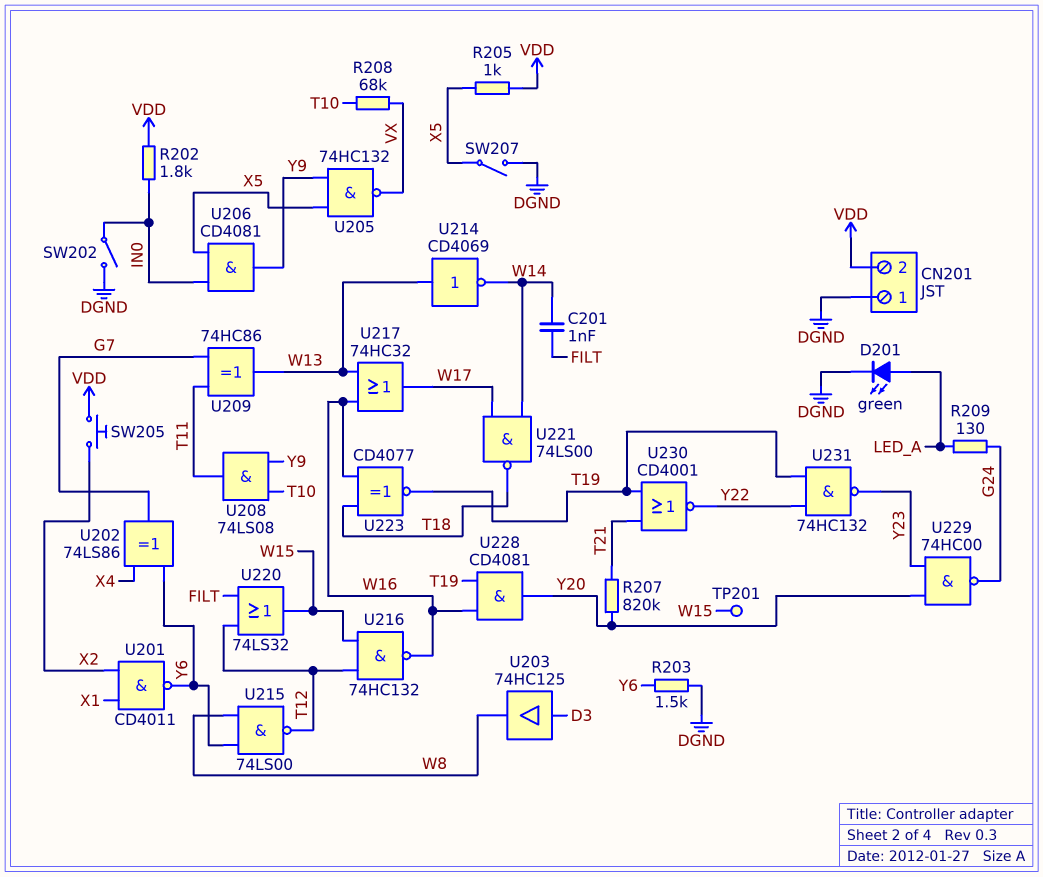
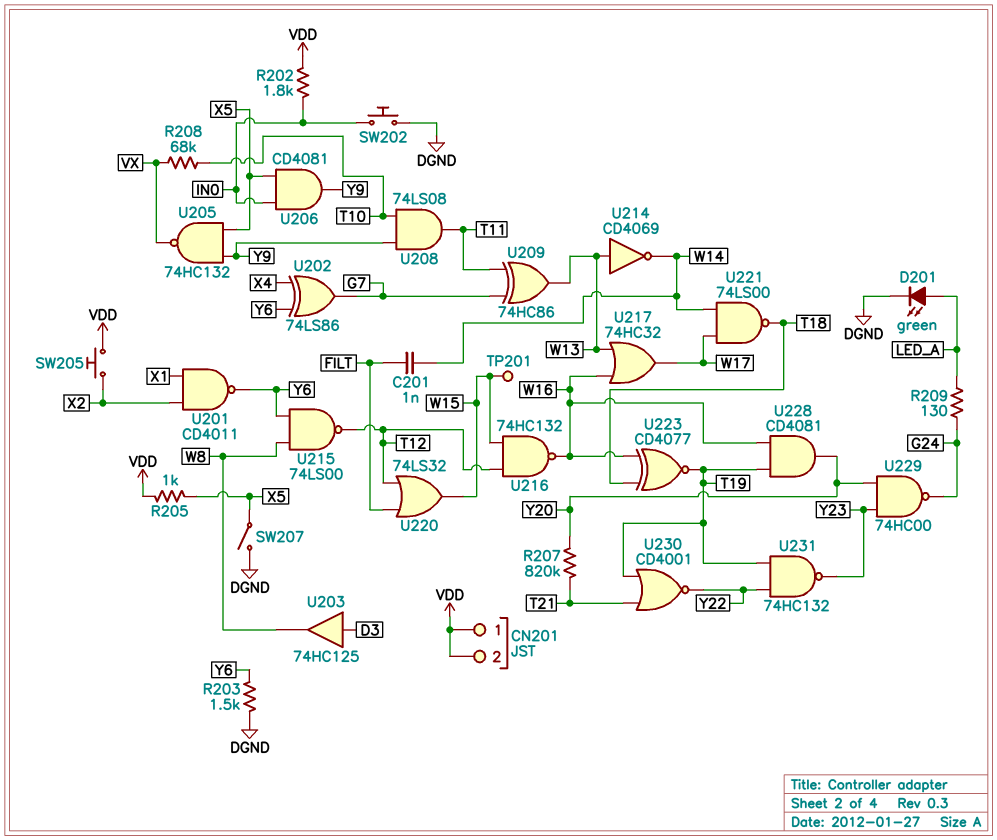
CN201 pin 1: DGND -> VDD
SW202: switch (DGND, IN0) -> button (DGND, IN0)

